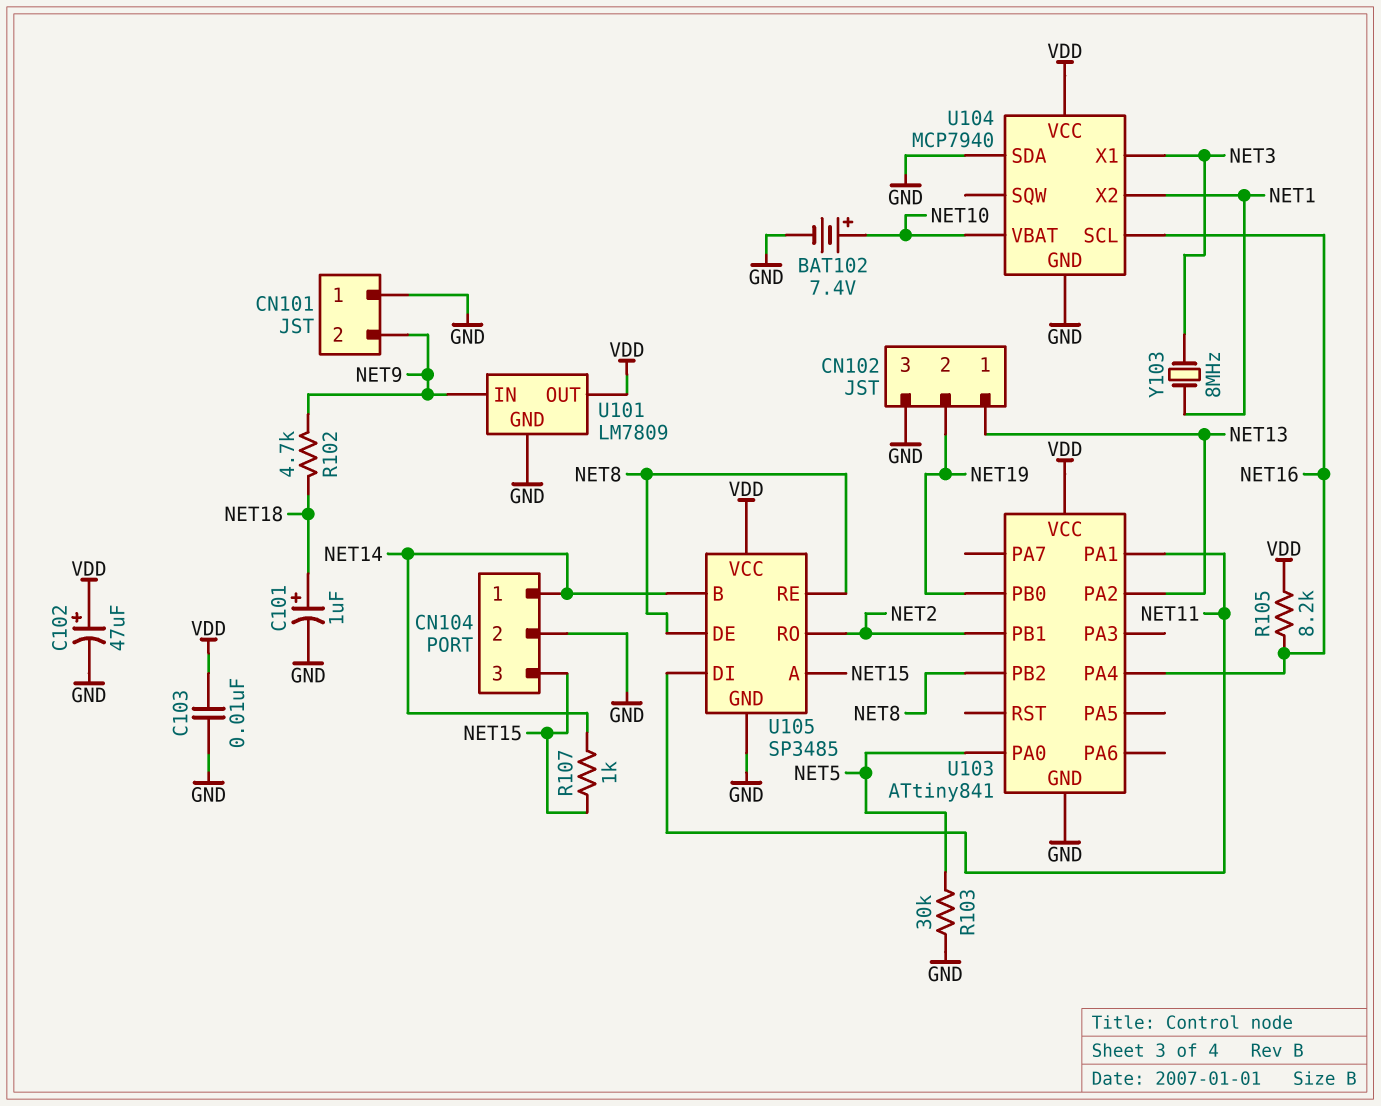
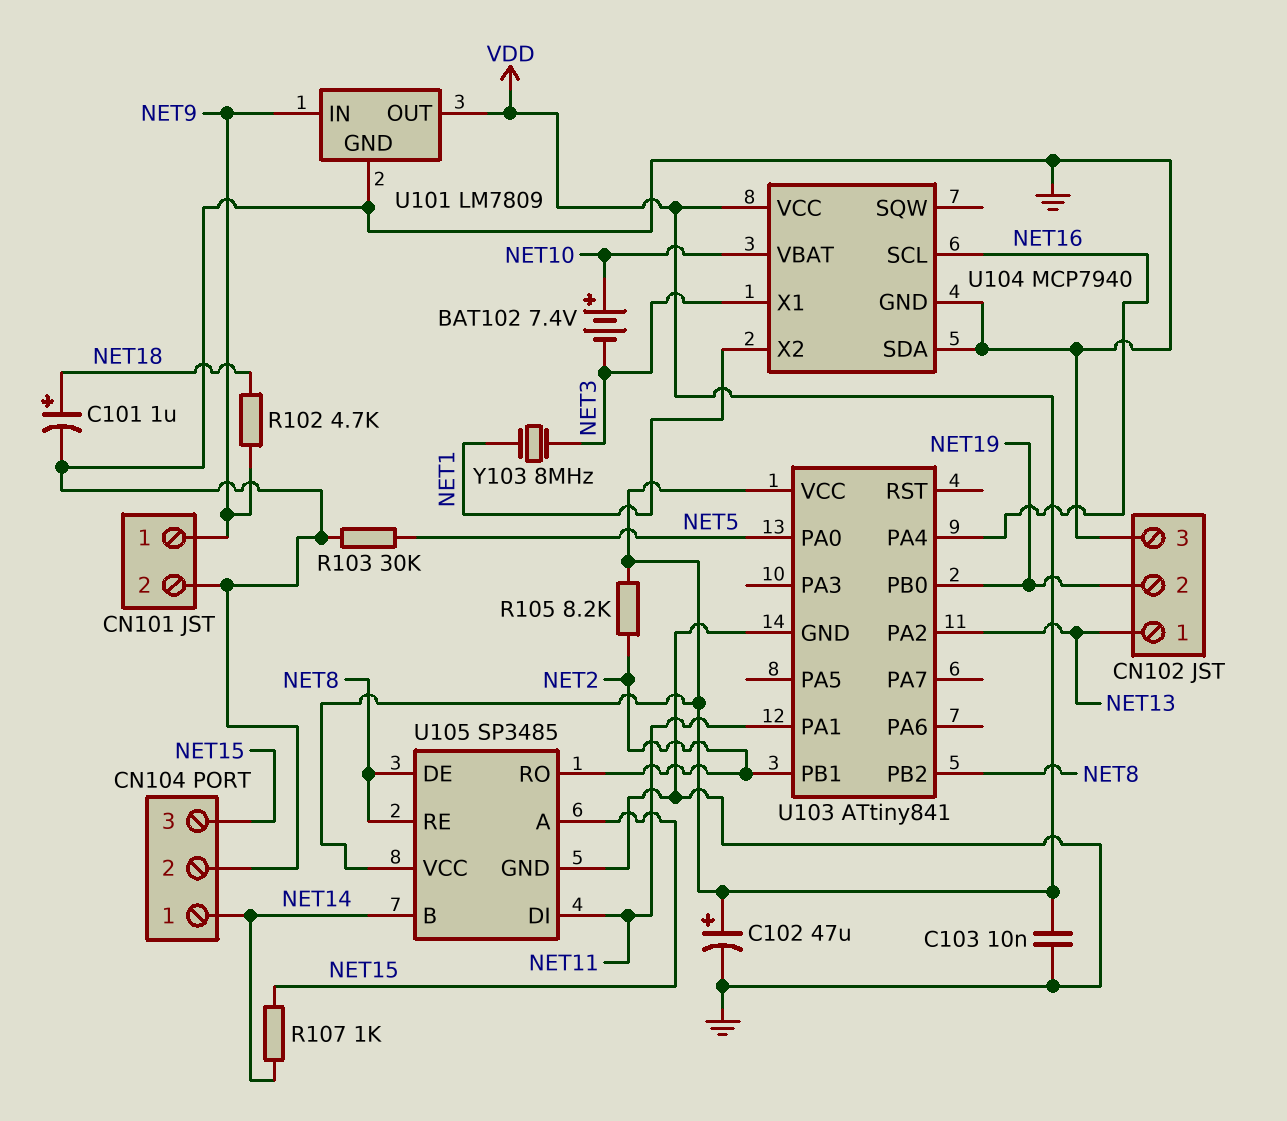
BAT102: 7.4V (plus NET10, minus GND) -> 7.4V (plus NET10, minus NET3)
CN101 pin 1: GND -> NET9
CN101 pin 2: NET9 -> GND
R105: 8.2k (NET16, VDD) -> 8.2k (NET2, VDD)

